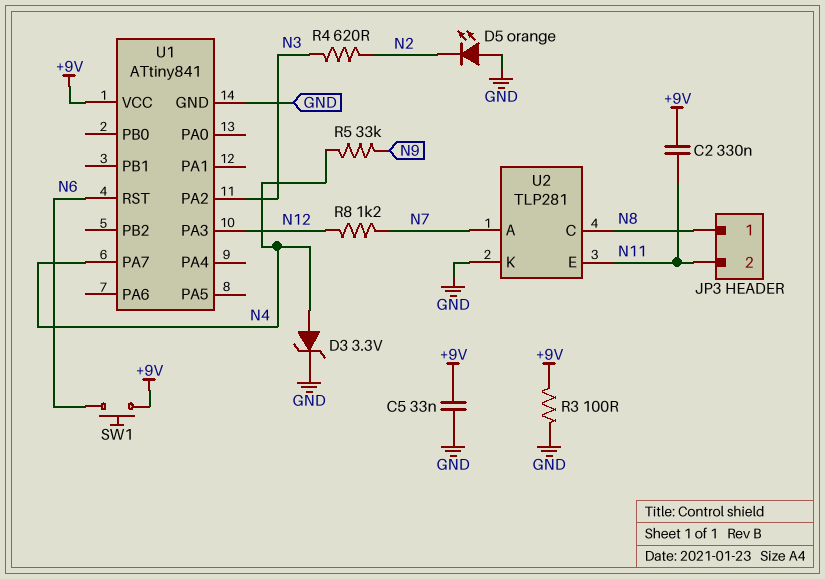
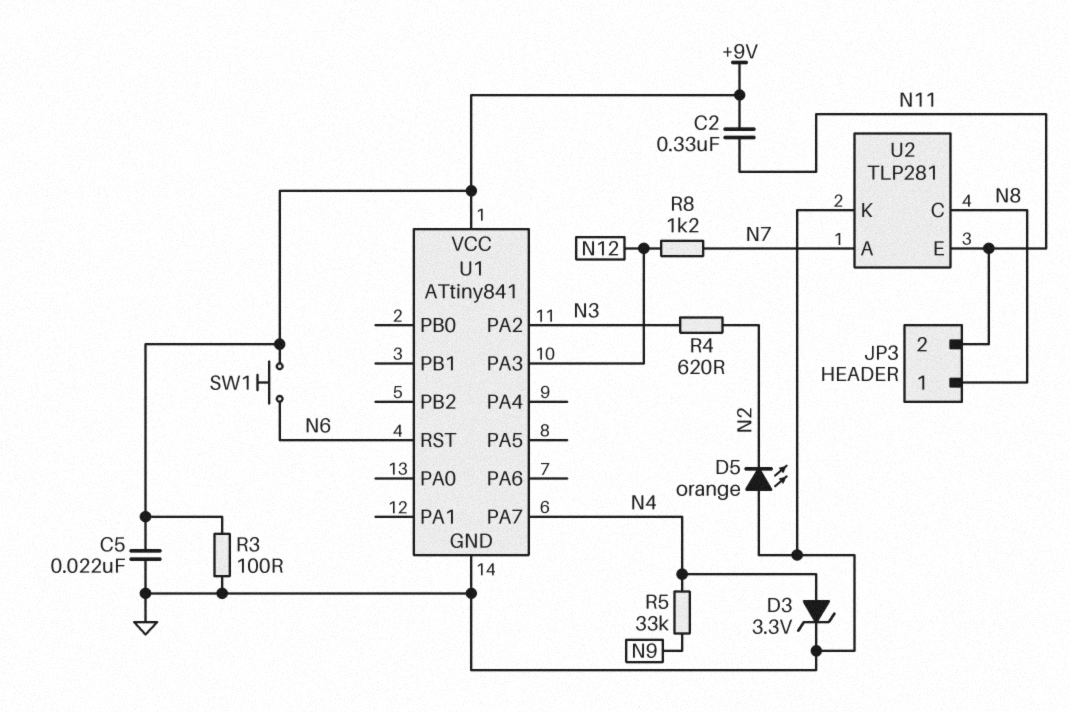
C5: 33nF (+9V, GND) -> 22nF (+9V, GND)

